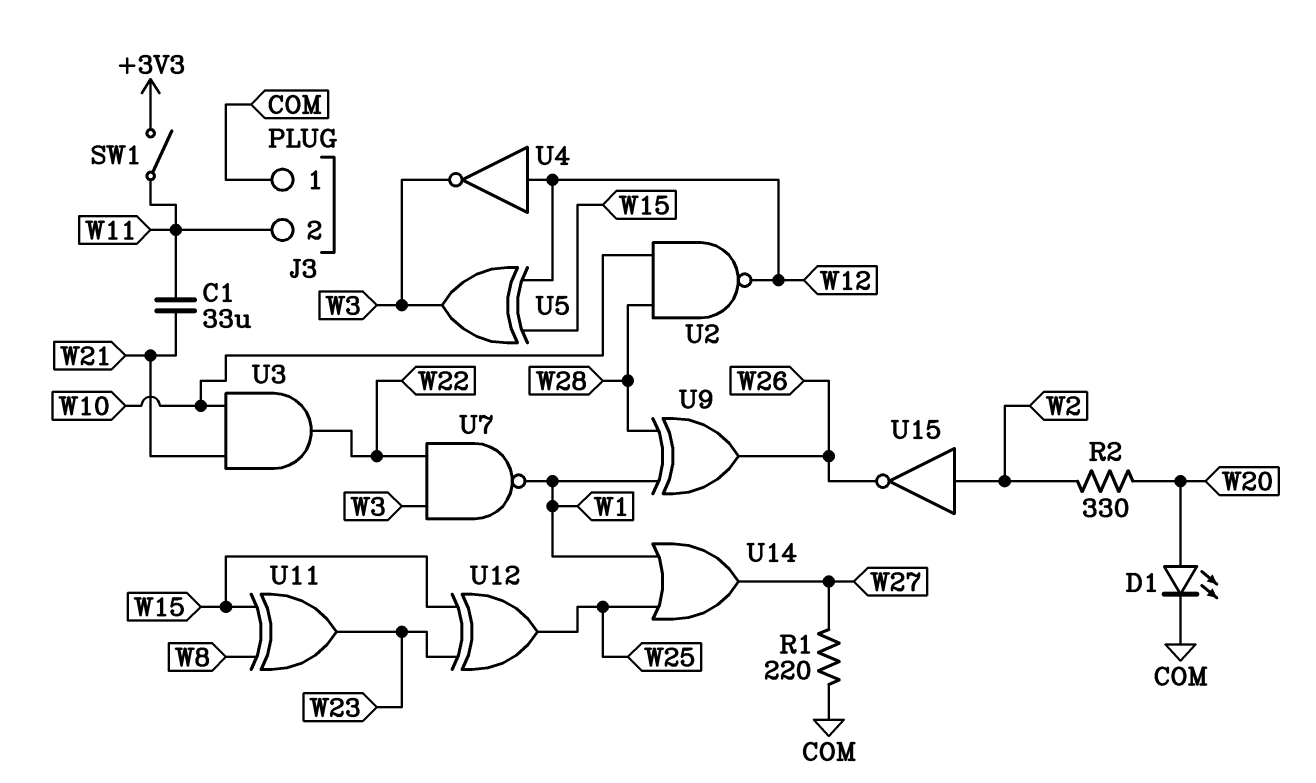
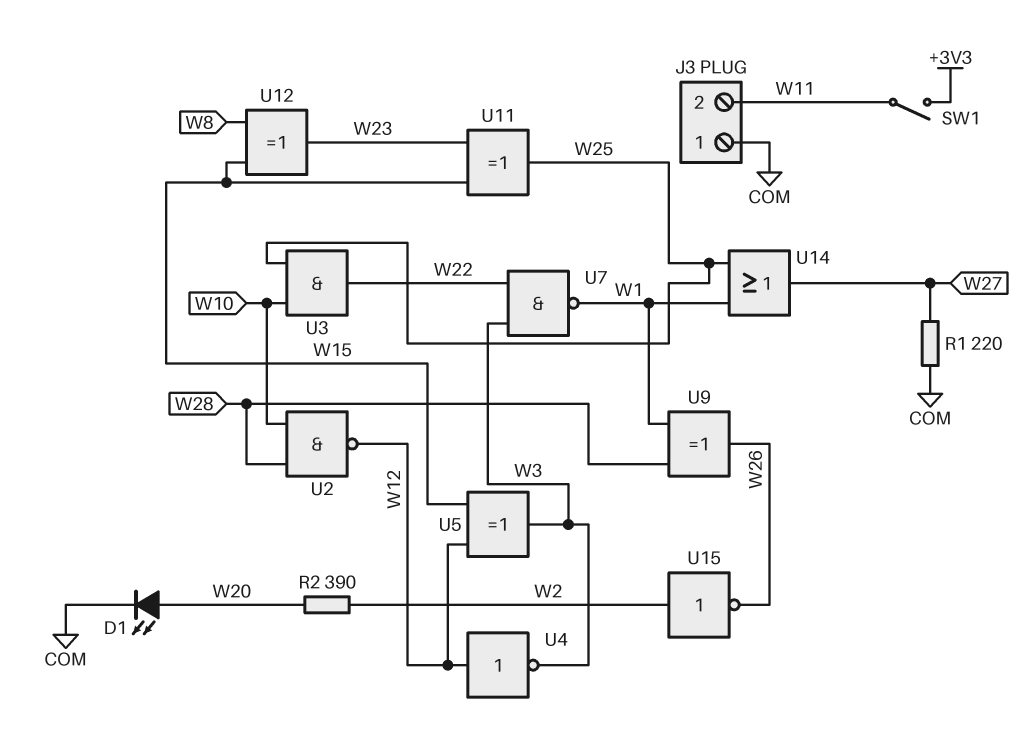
C1: 33uF (W11, W21) -> none
R2: 330 (W2, W20) -> 390 (W2, W20)
U3: AND (in W10, in W21, out W22) -> AND (in W10, in W25, out W22)
U11: XOR (in W8, in W15, out W23) -> XOR (in W15, in W23, out W25)
U12: XOR (in W15, in W23, out W25) -> XOR (in W8, in W15, out W23)

